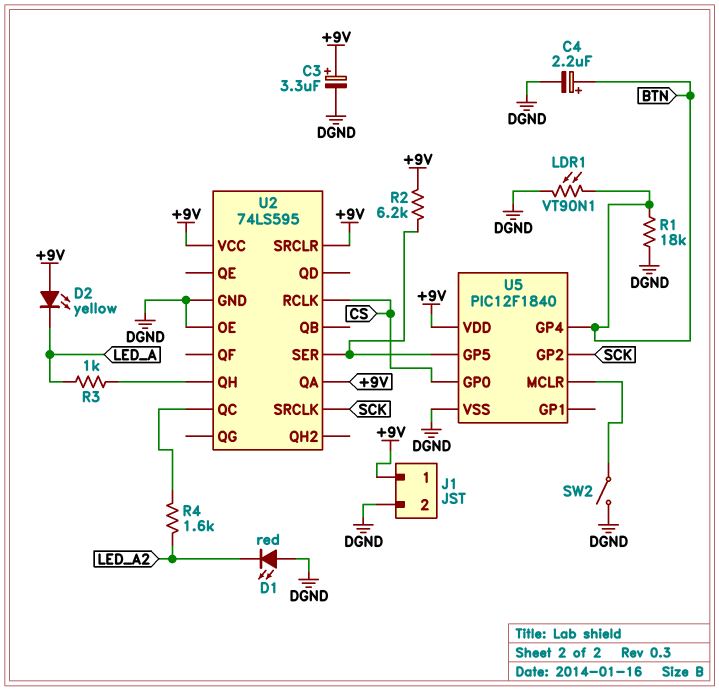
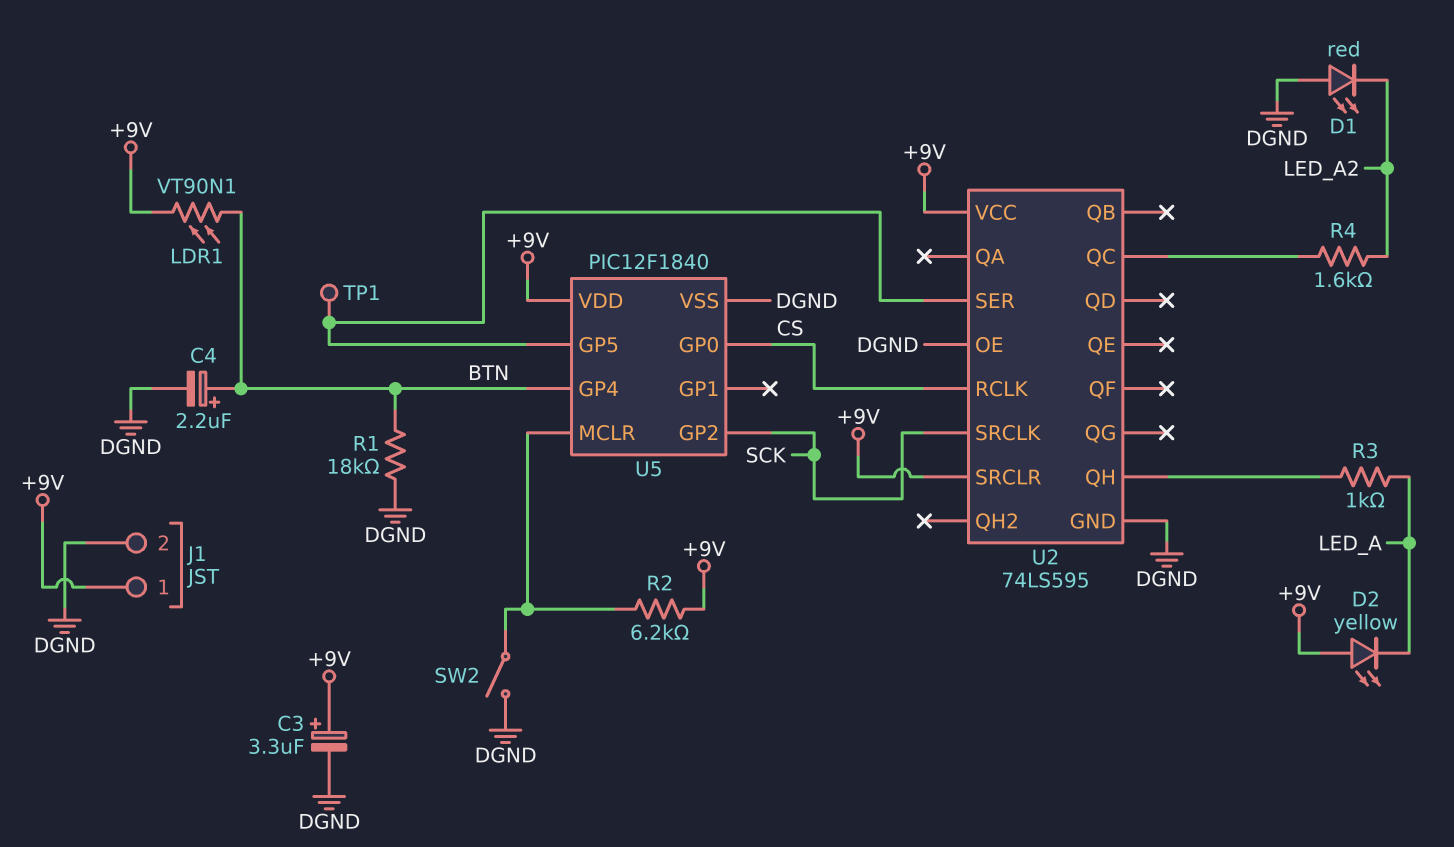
LDR1: VT90N1 (BTN, DGND) -> VT90N1 (+9V, BTN)
R2: 6.2k (+9V, U2/SER) -> 6.2k (+9V, U5/MCLR)
TP1: none -> test point (U2/SER)
U2 pin QA: +9V -> none

